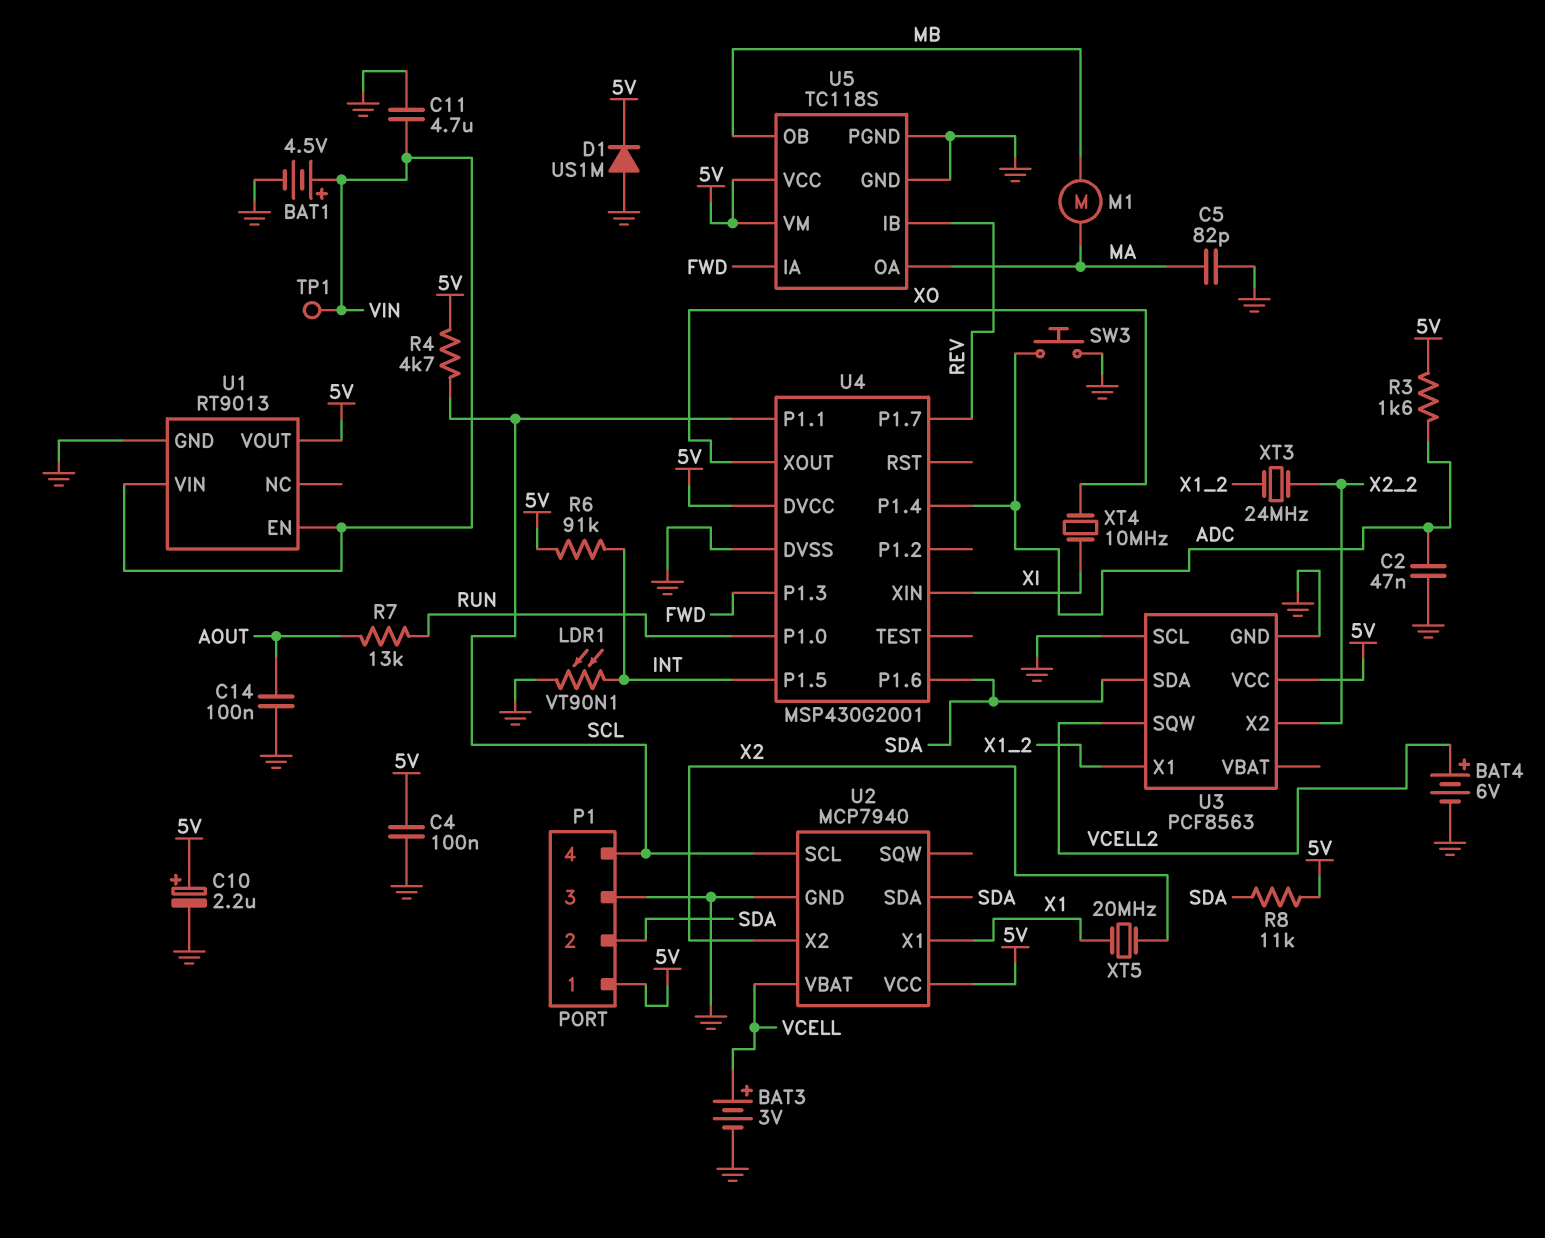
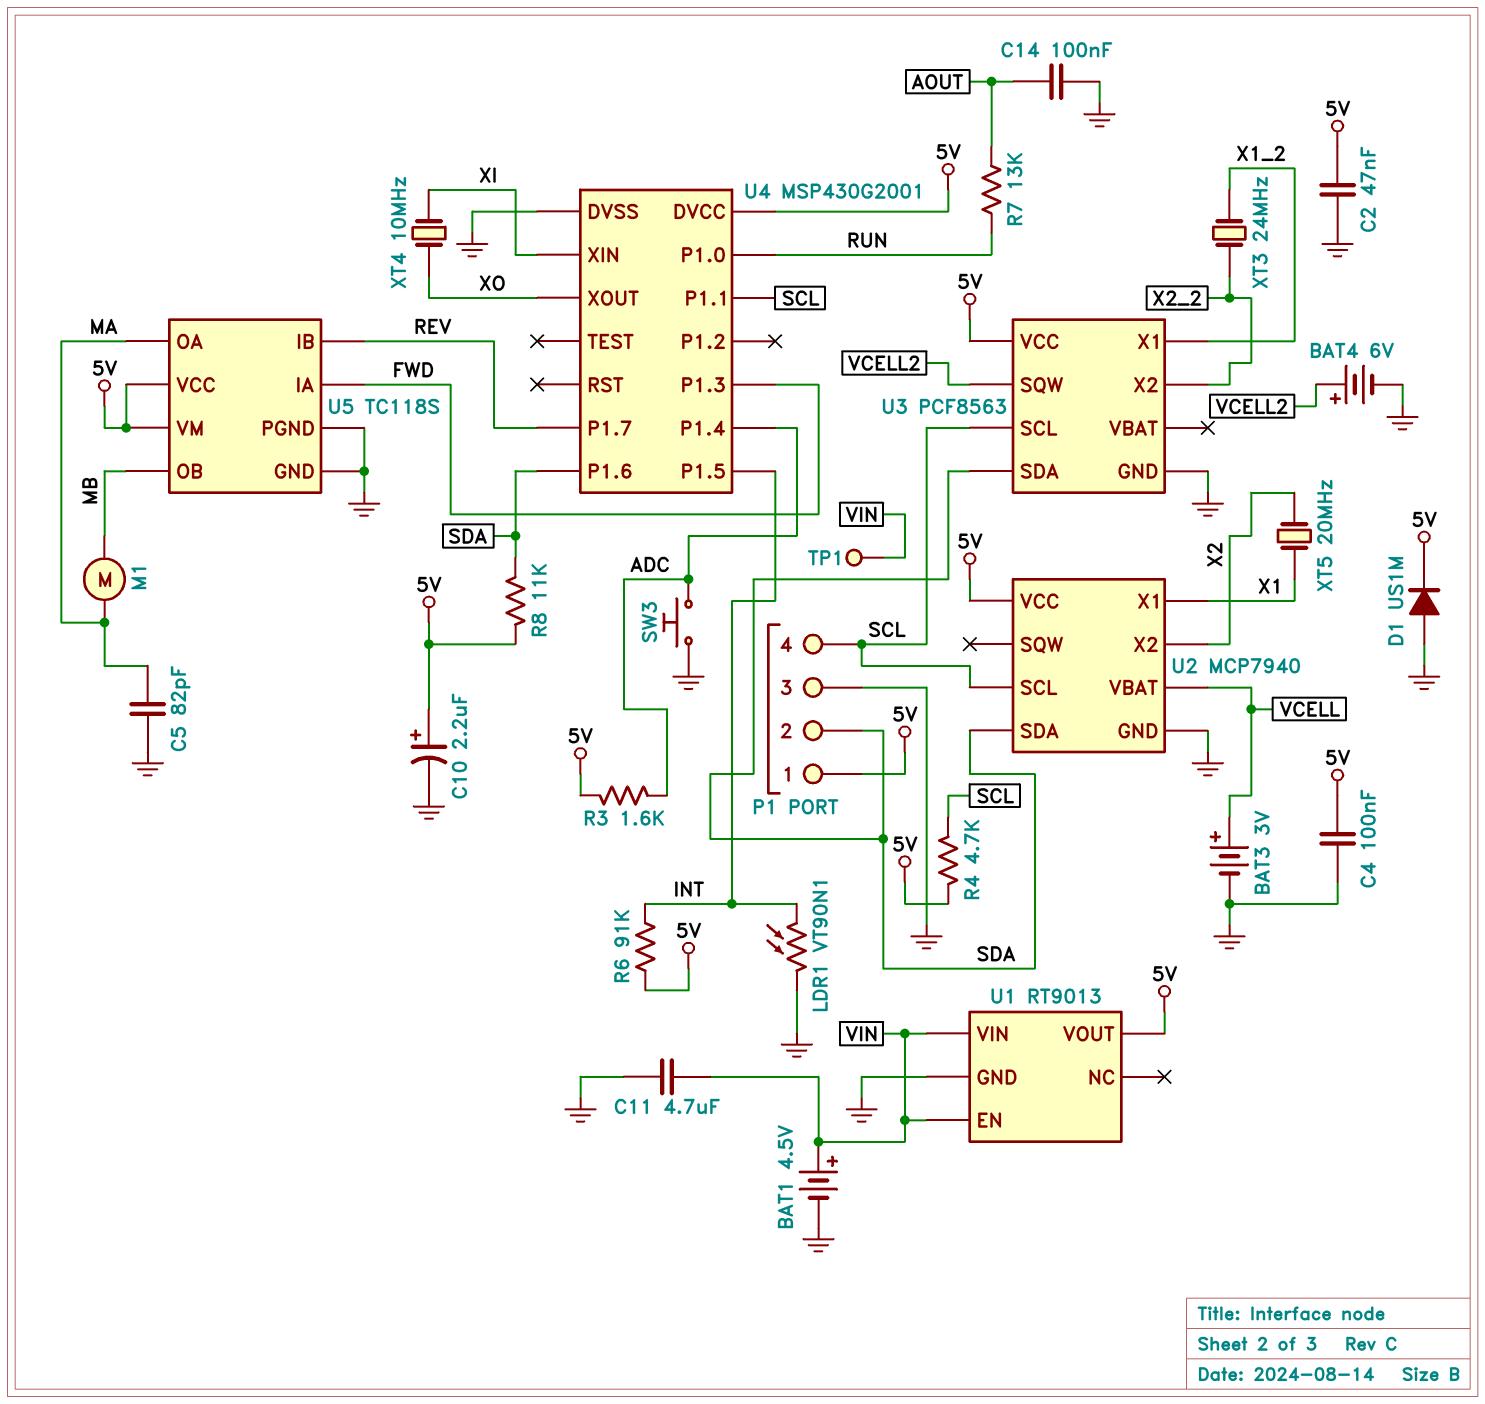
C2: 47nF (ADC, GND) -> 47nF (5V, GND)
U3 pin SCL: GND -> SCL

